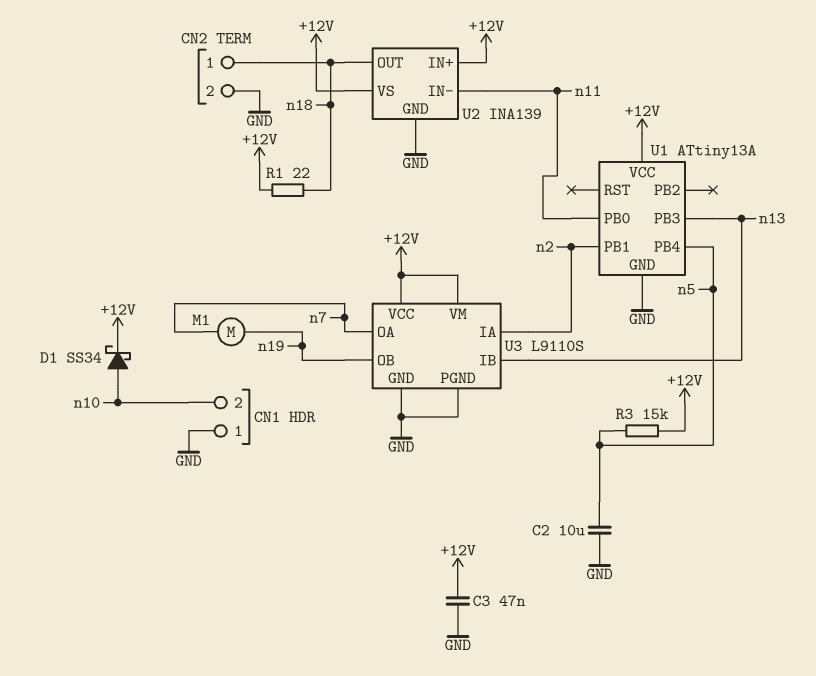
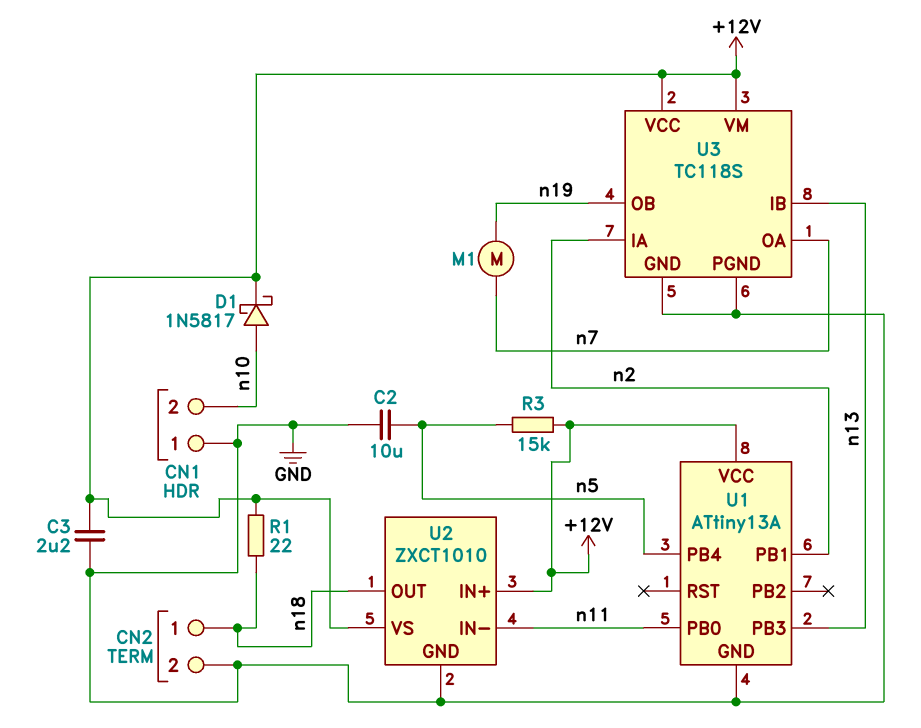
C3: 47nF (+12V, GND) -> 2.2uF (+12V, GND)
D1: schottky SS34 (A n10, K +12V) -> schottky 1N5817 (A n10, K +12V)
U2: INA139 -> ZXCT1010
U3: L9110S -> TC118S

